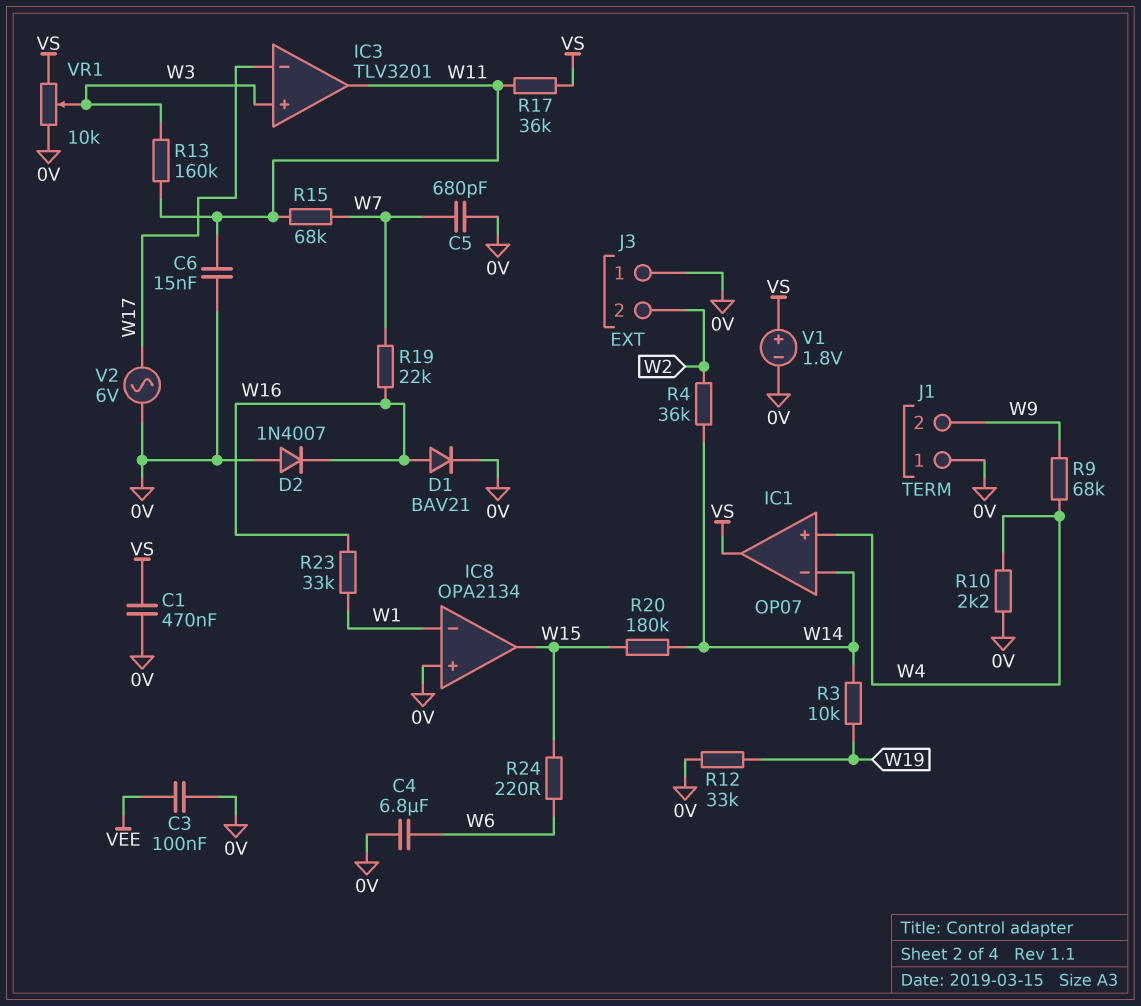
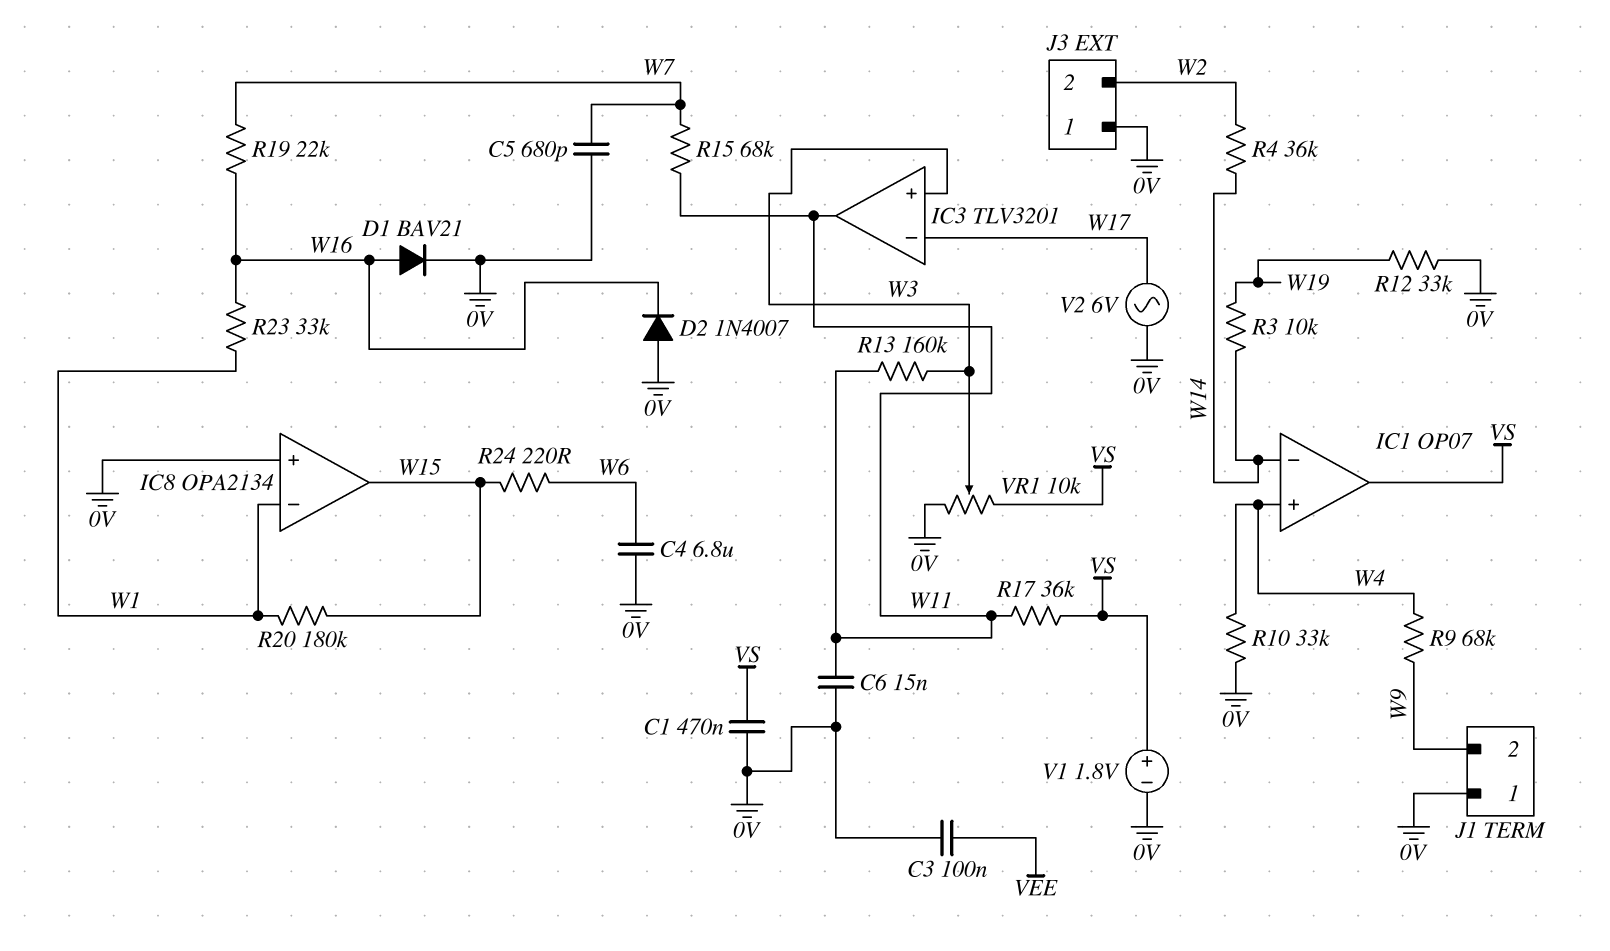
R10: 2.2k (0V, W4) -> 33k (0V, W4)
R20: 180k (W14, W15) -> 180k (W1, W15)

